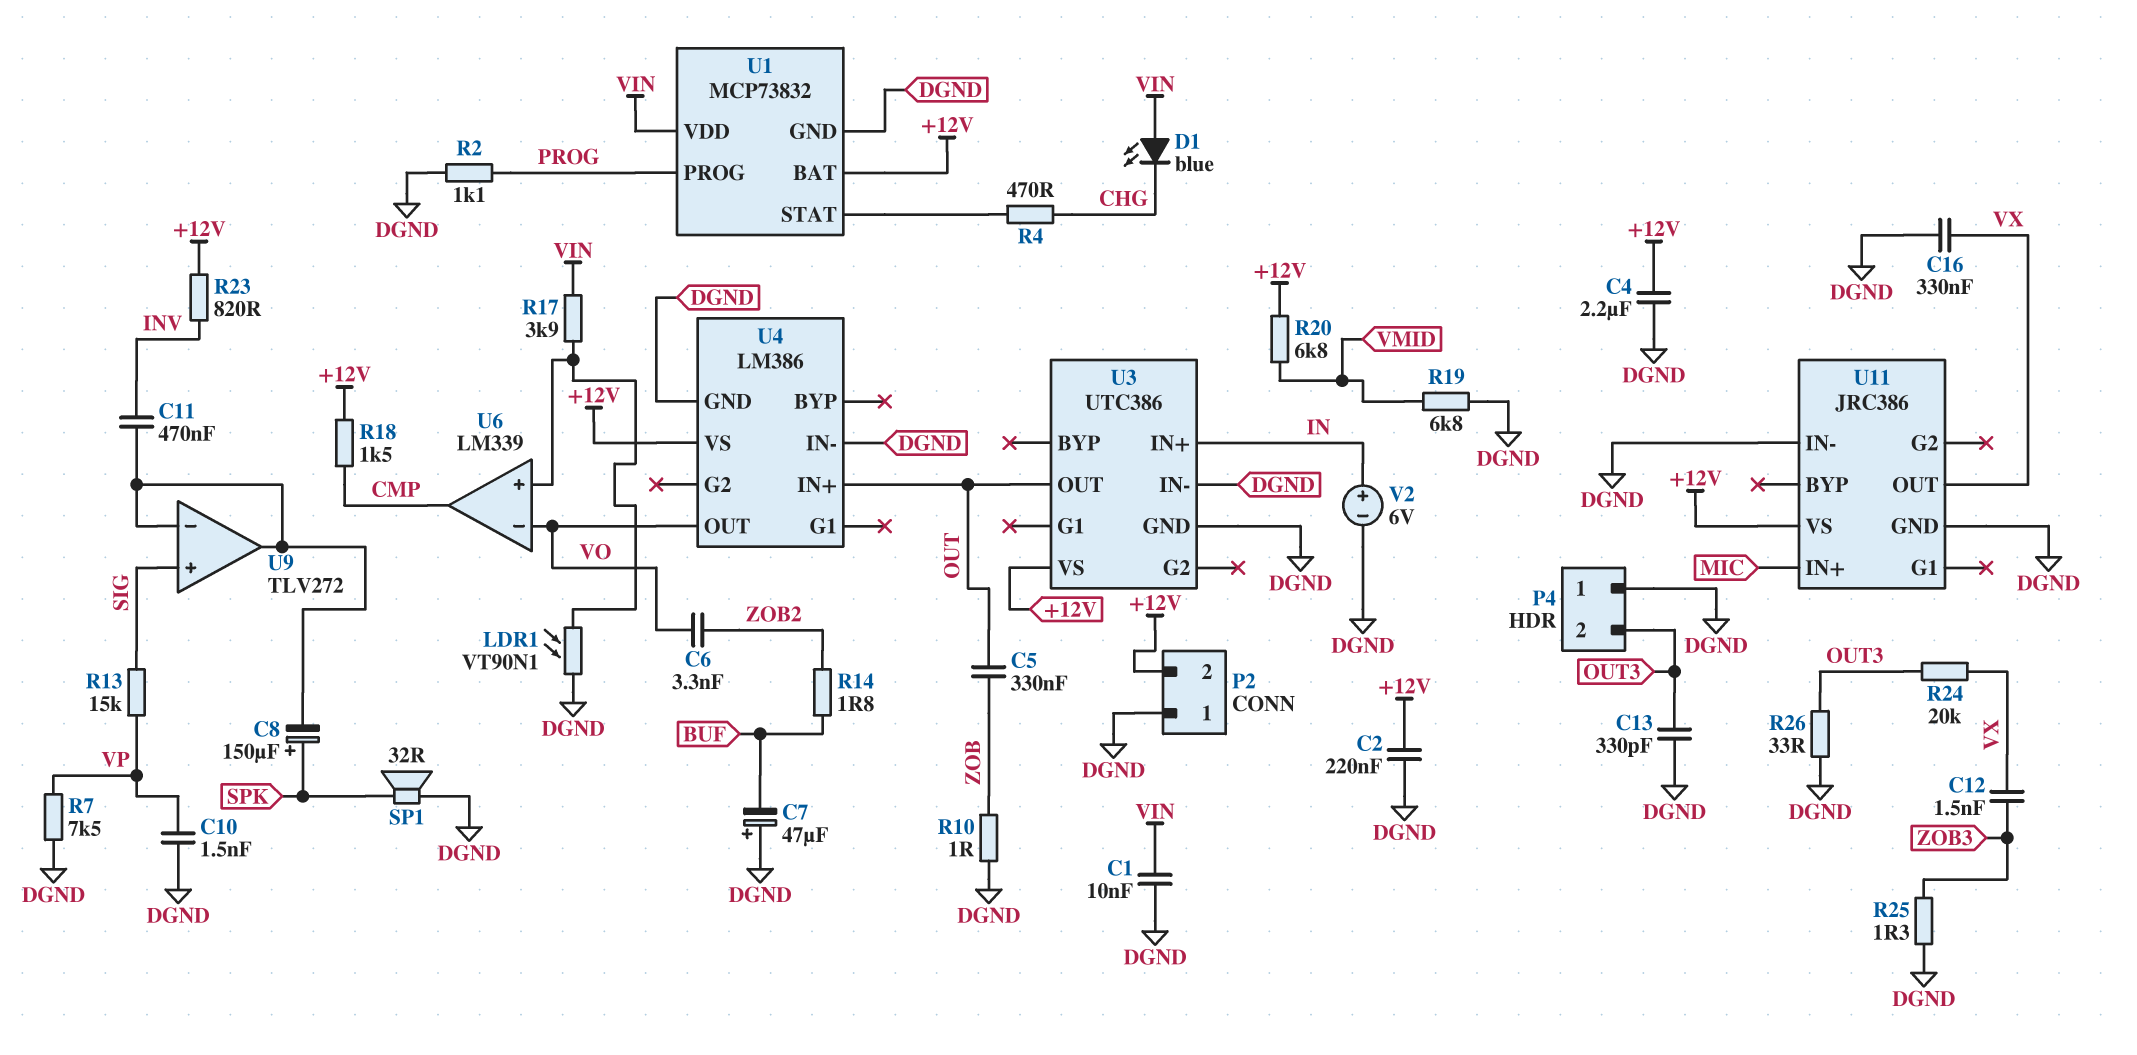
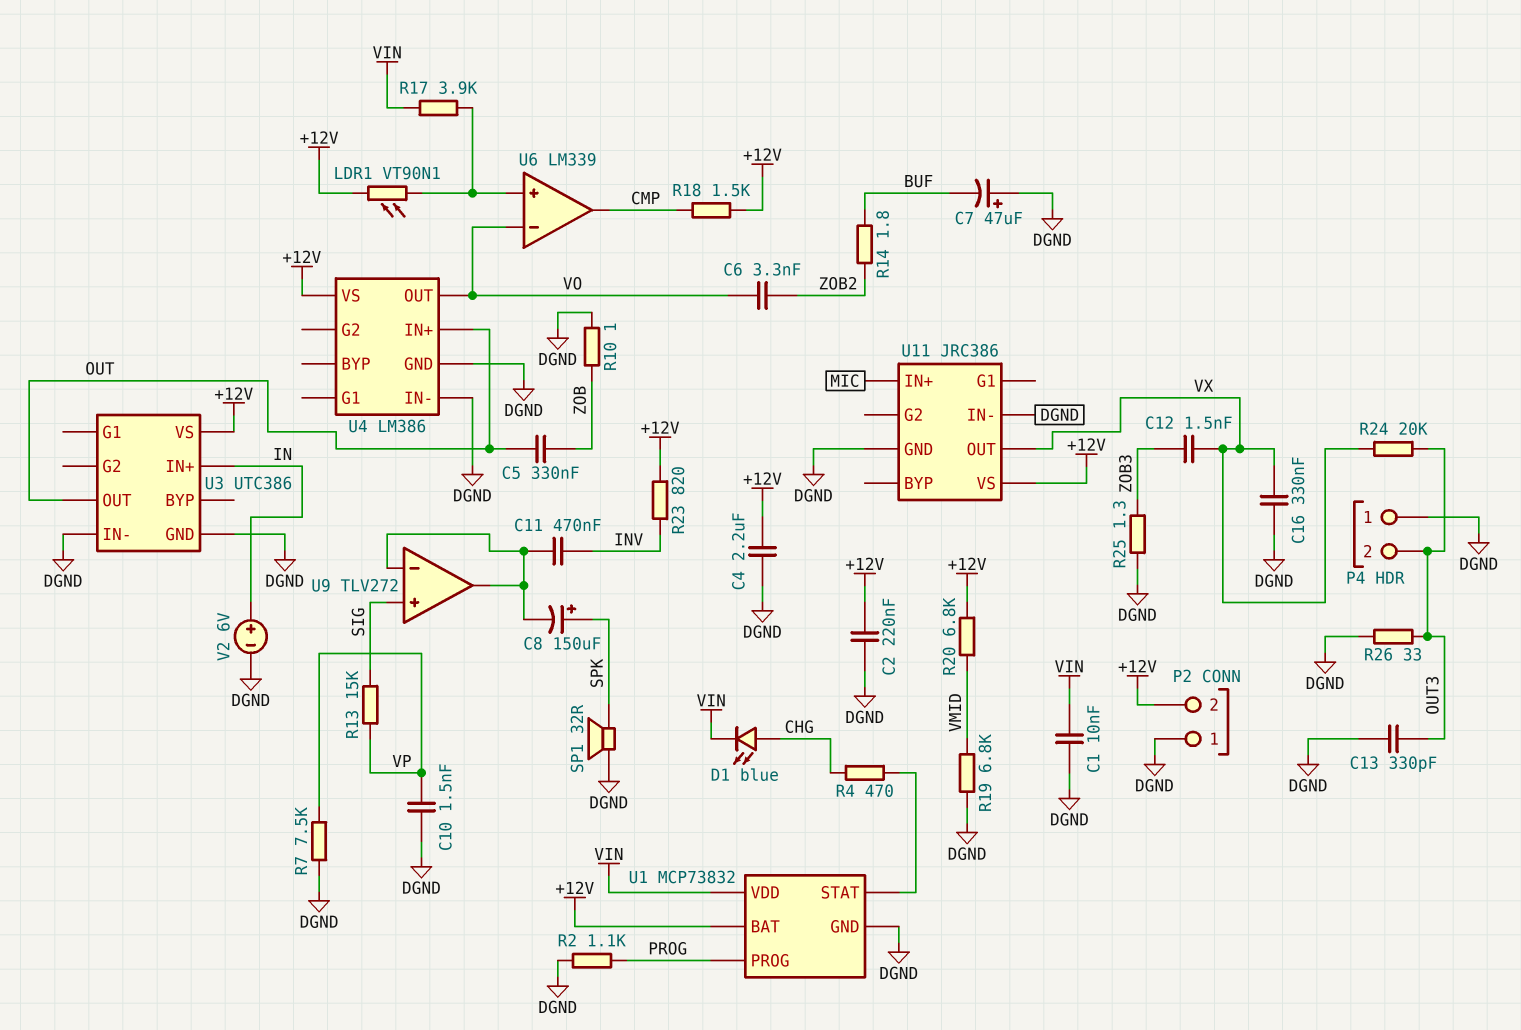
D1: LED blue (A VIN, K CHG) -> LED blue (A CHG, K VIN)
LDR1: VT90N1 (DGND, U6/in+) -> VT90N1 (+12V, U6/in+)

